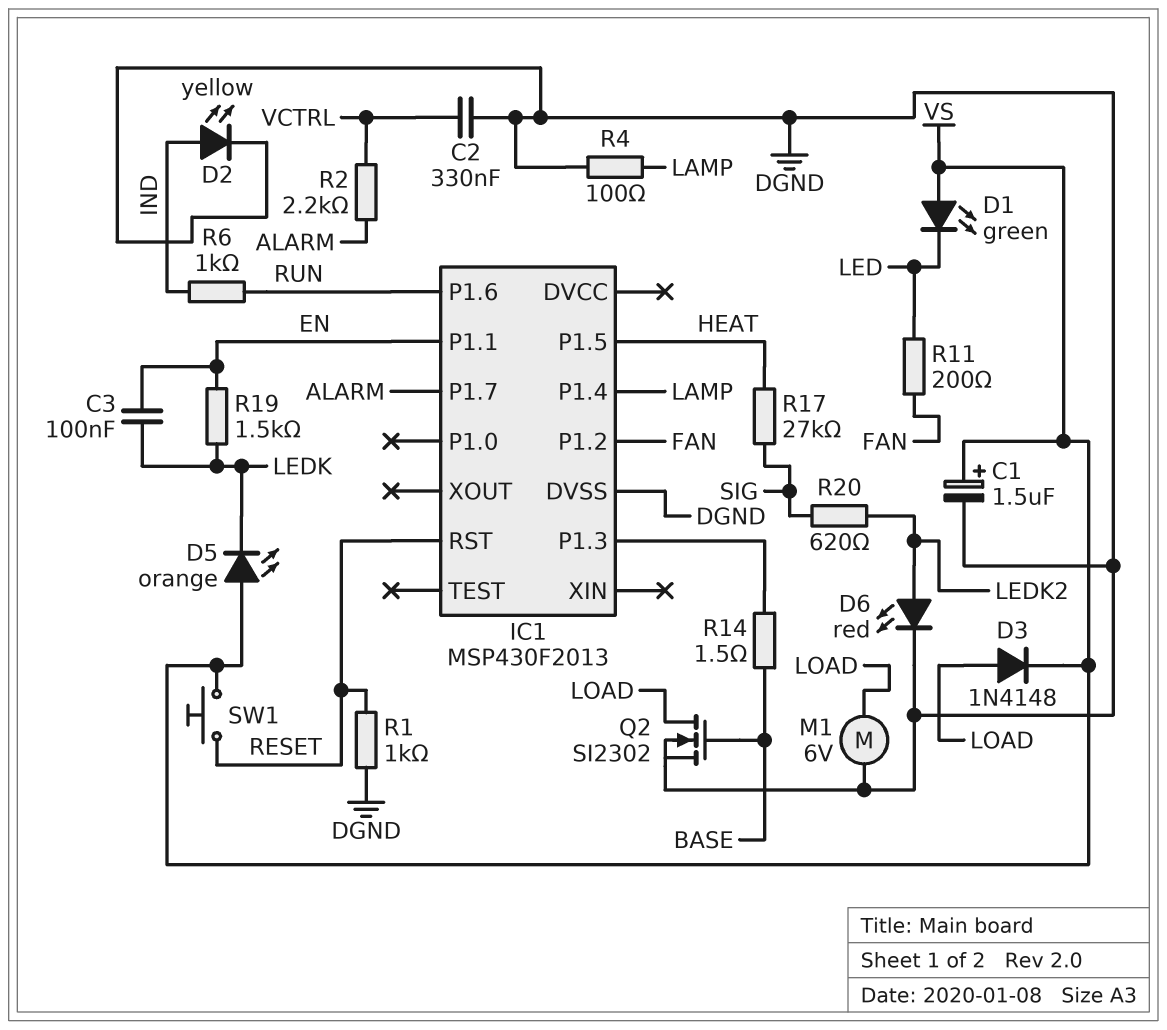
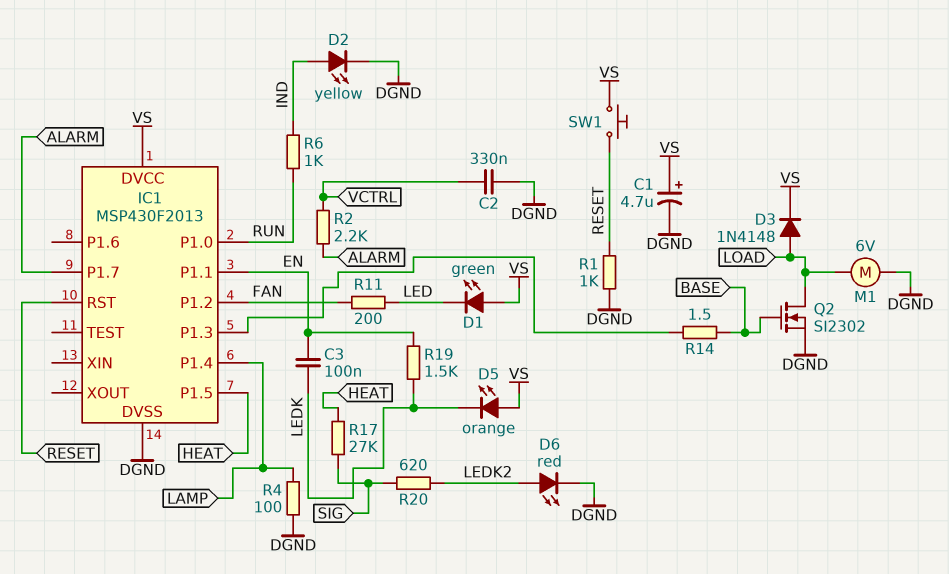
C1: 1.5uF (plus VS, minus DGND) -> 4.7uF (plus VS, minus DGND)
IC1 pin DVCC: none -> VS
IC1 pin P1.0: none -> RUN
IC1 pin P1.6: RUN -> none

